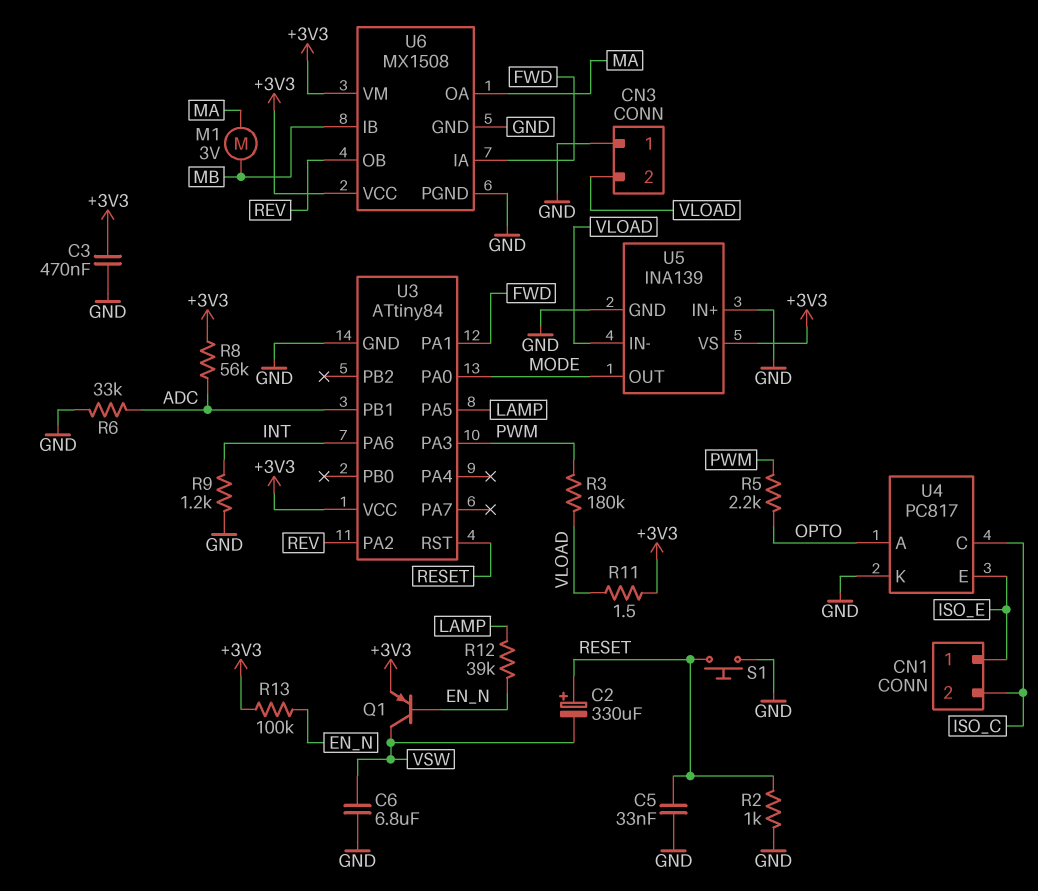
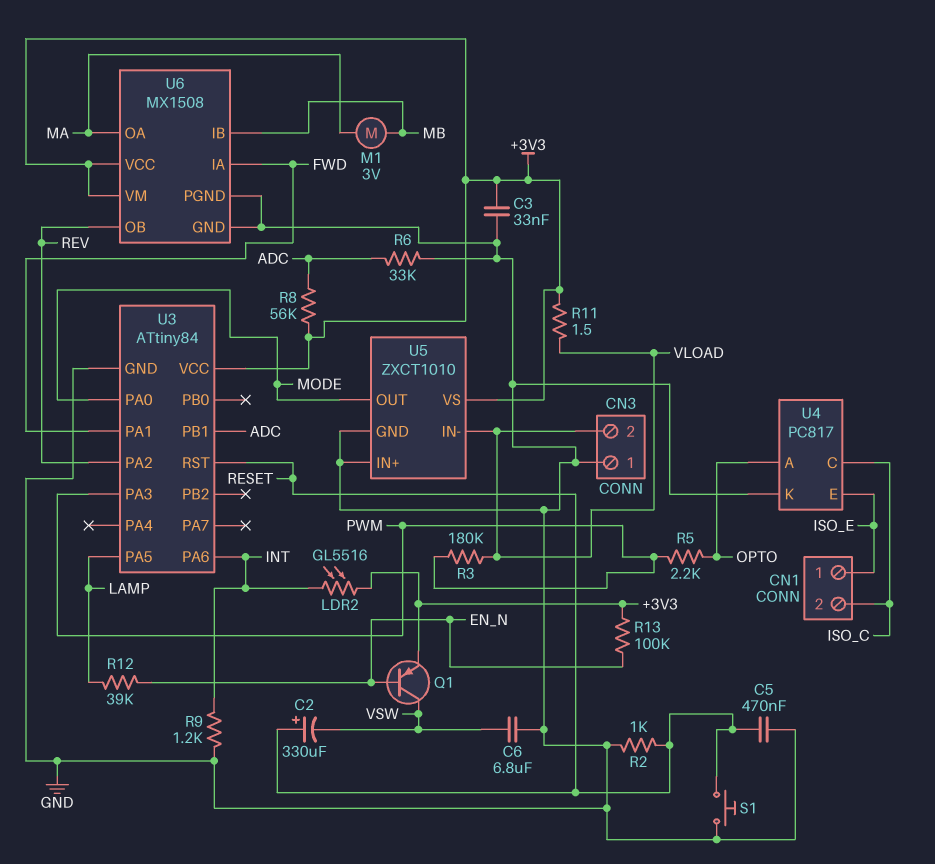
C3: 470nF (+3V3, GND) -> 33nF (+3V3, GND)
C5: 33nF (GND, RESET) -> 470nF (GND, RESET)
LDR2: none -> GL5516 (+3V3, INT)
U5: INA139 -> ZXCT1010

